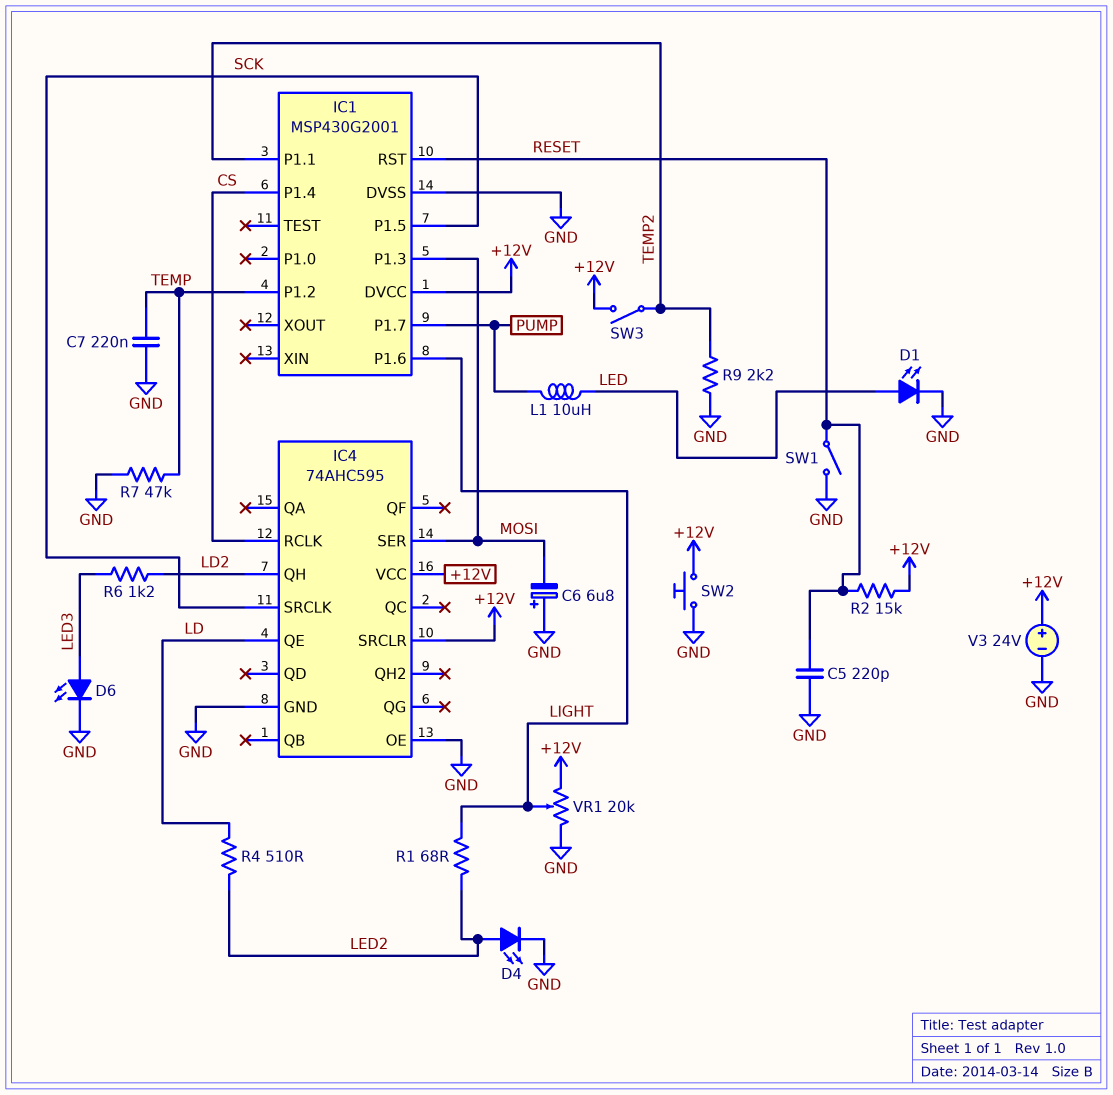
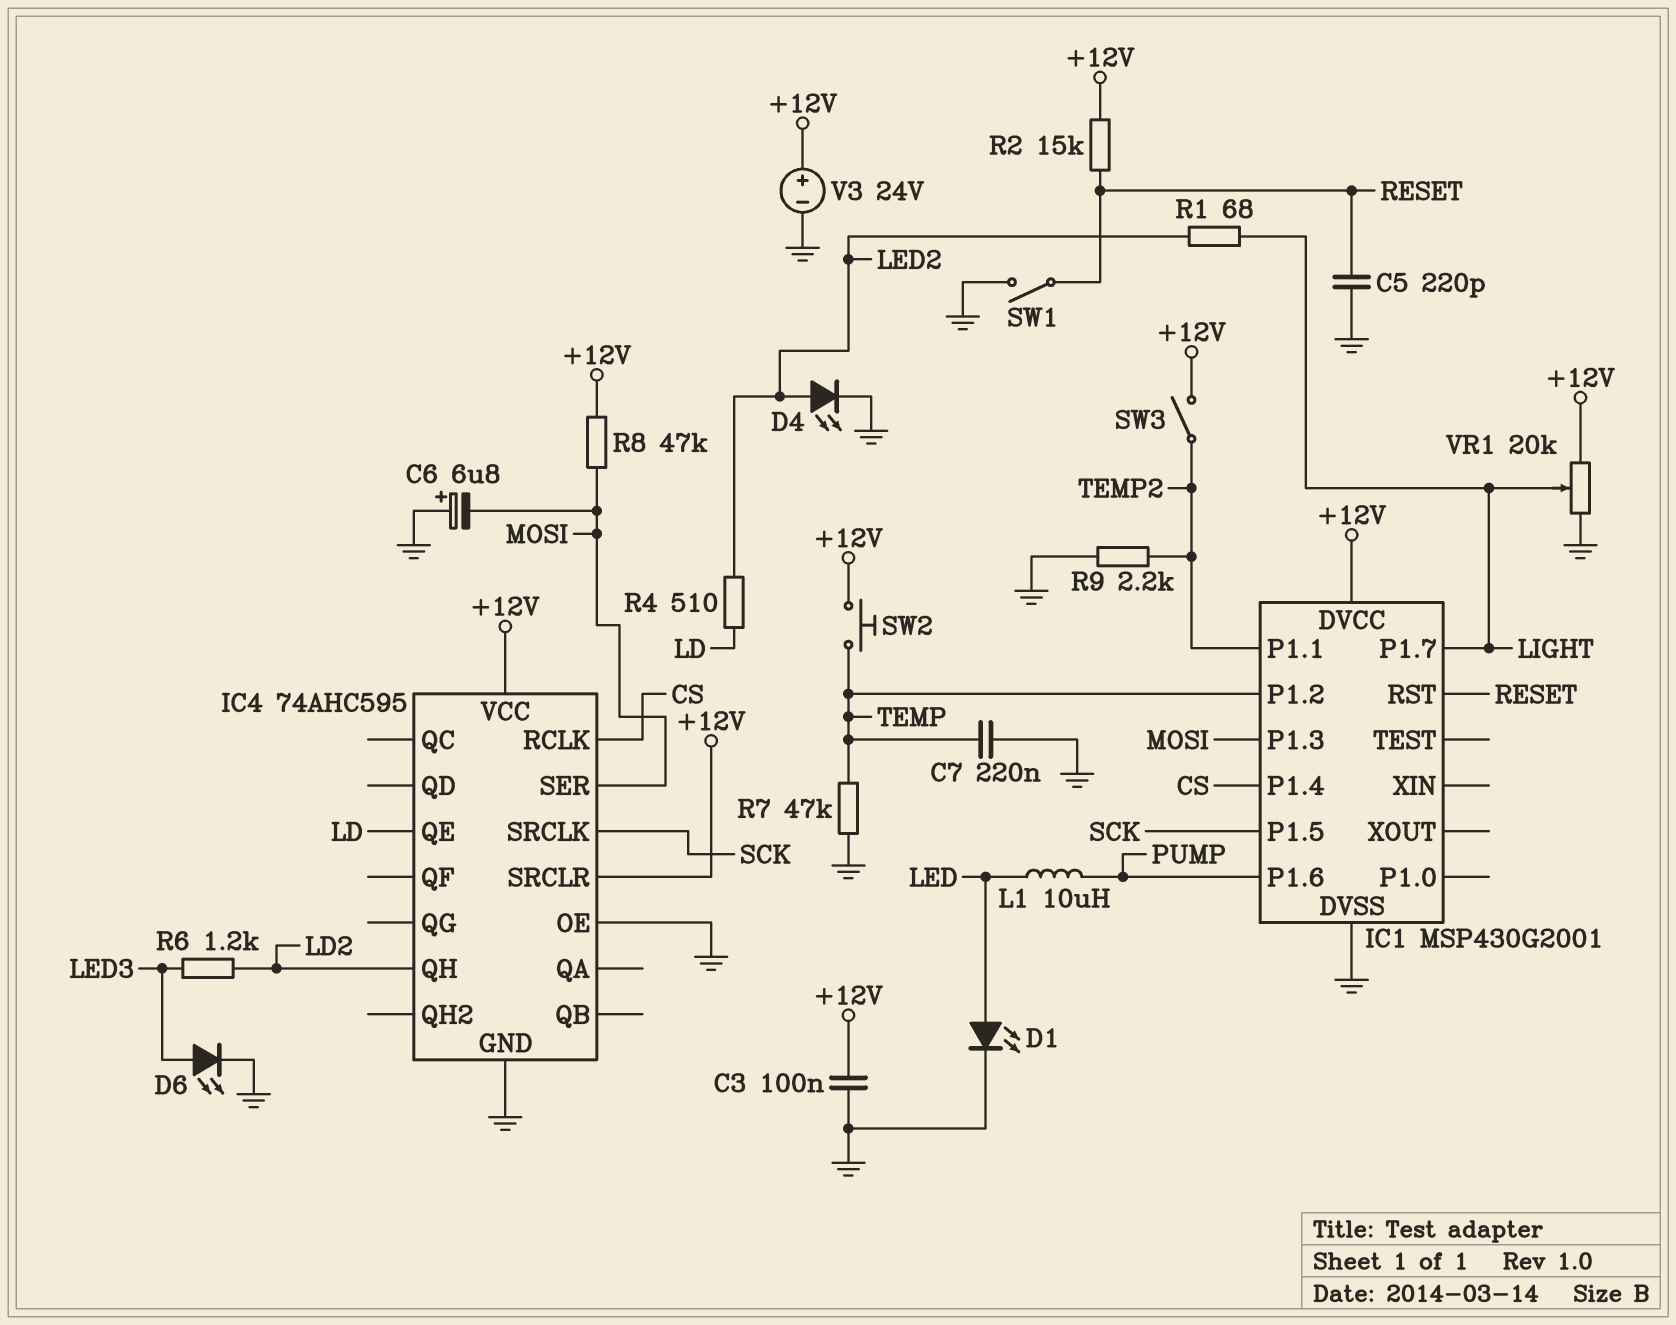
C3: none -> 100nF (+12V, GND)
IC1 pin P1.6: LIGHT -> PUMP
IC1 pin P1.7: PUMP -> LIGHT
R8: none -> 47k (+12V, MOSI)
SW2: button (+12V, GND) -> button (+12V, TEMP)

